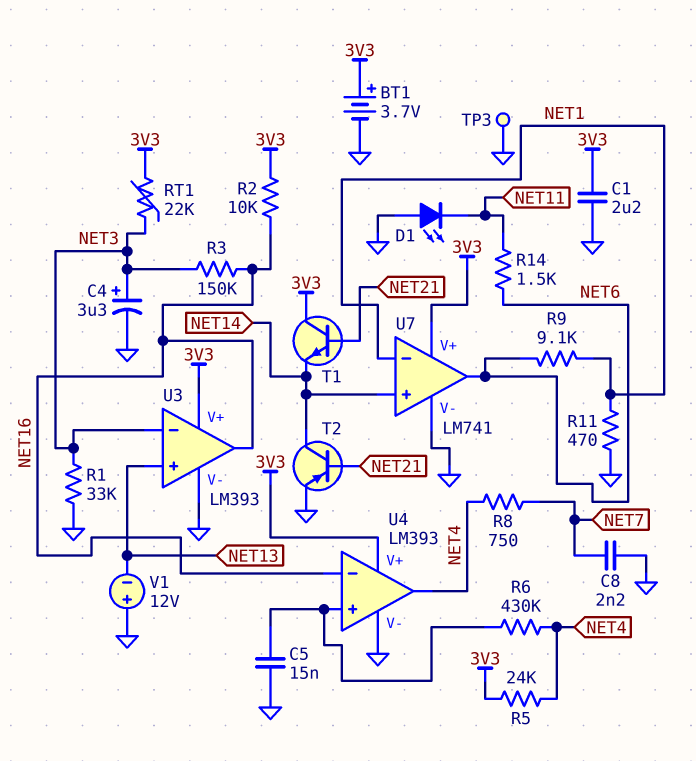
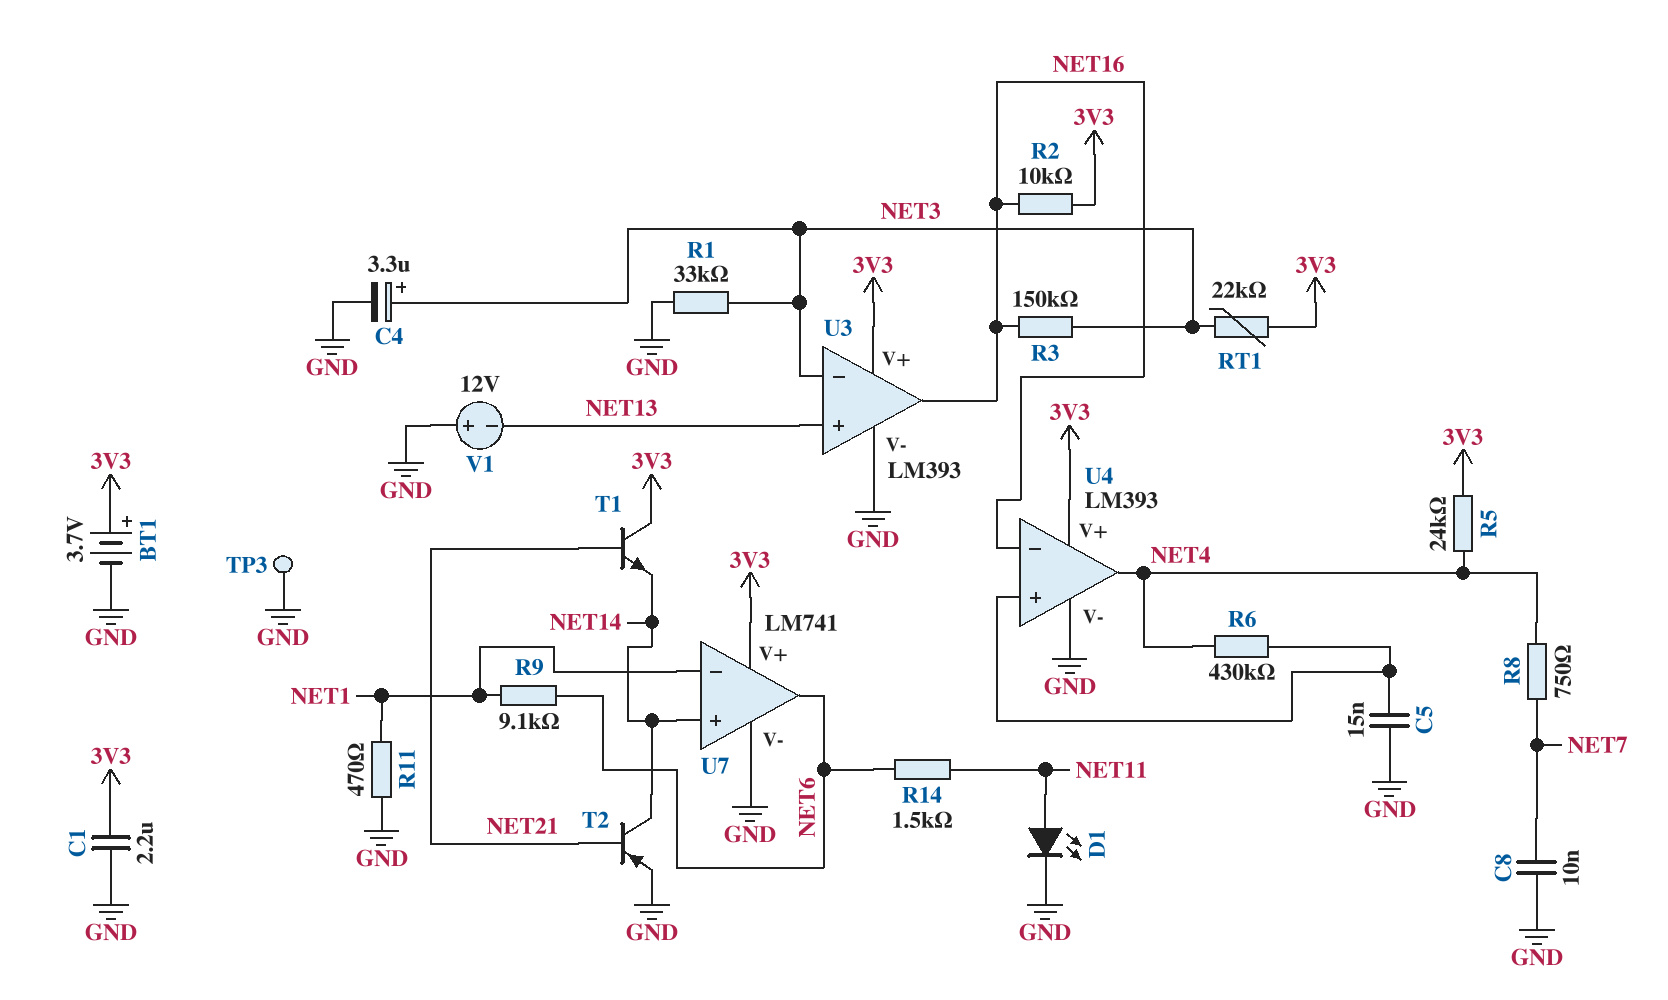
C8: 2.2nF (GND, NET7) -> 10nF (GND, NET7)
D1: LED (A GND, K NET11) -> LED (A NET11, K GND)

